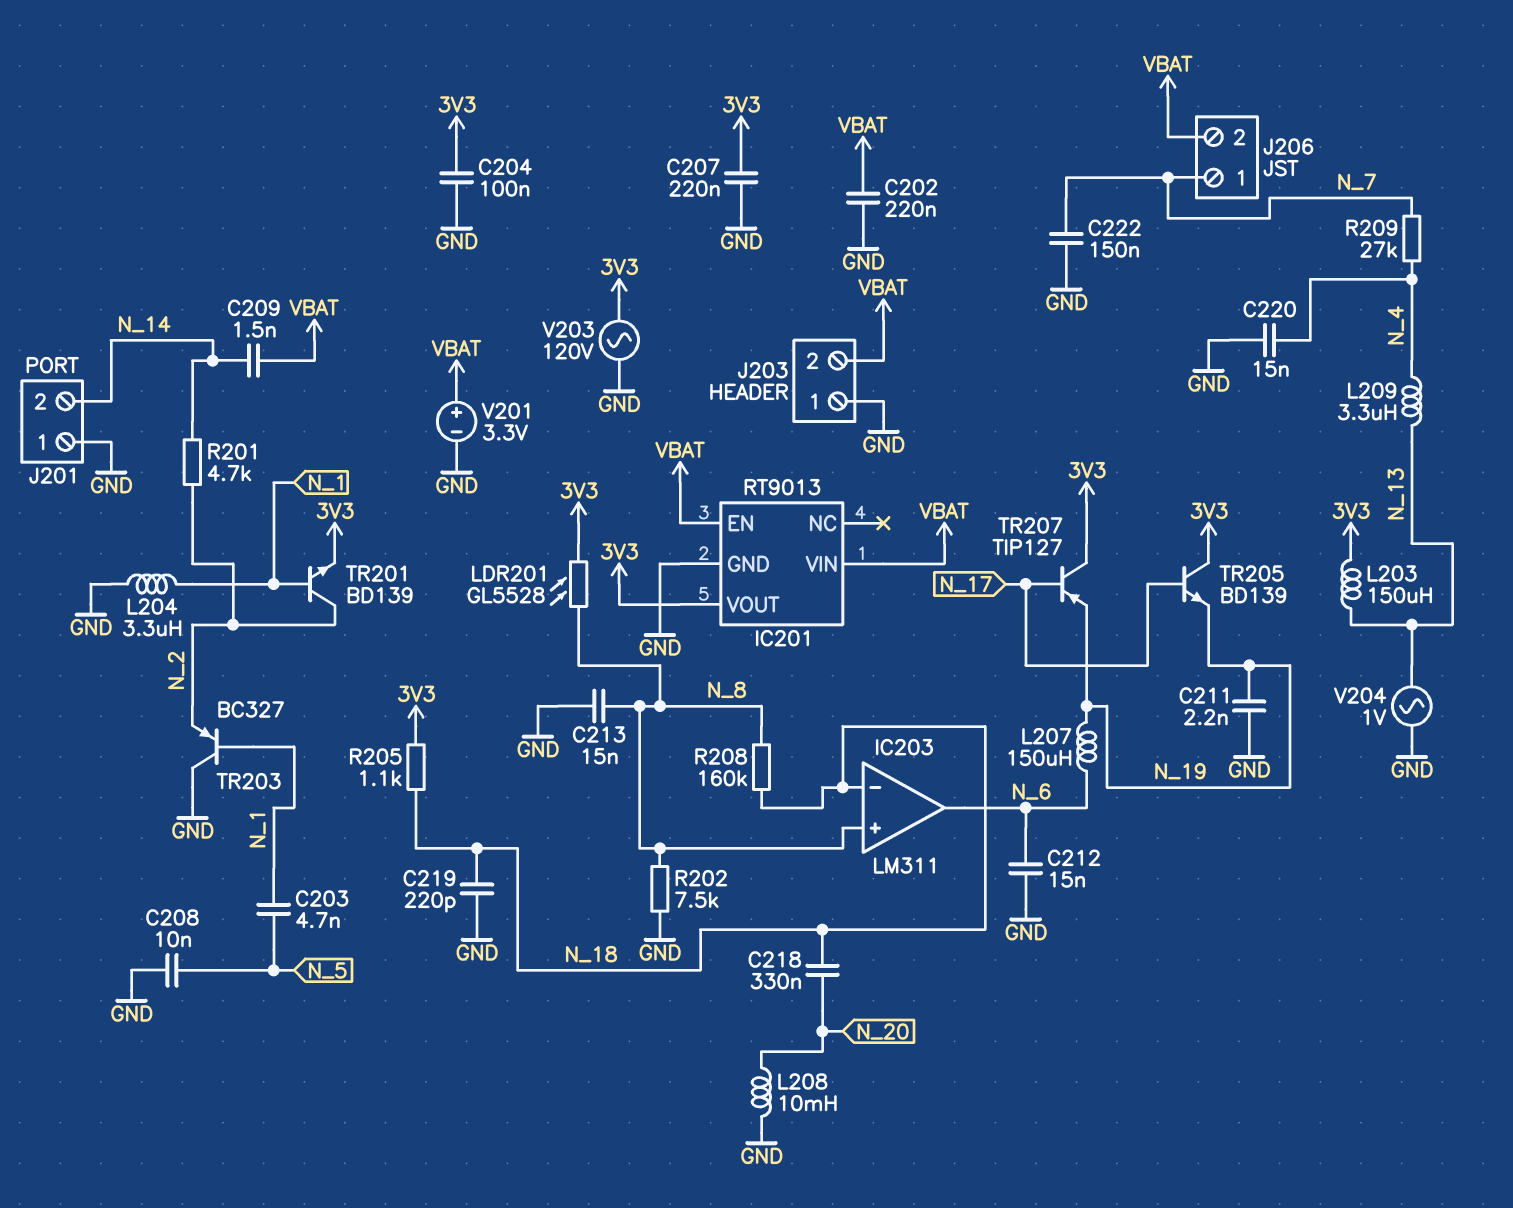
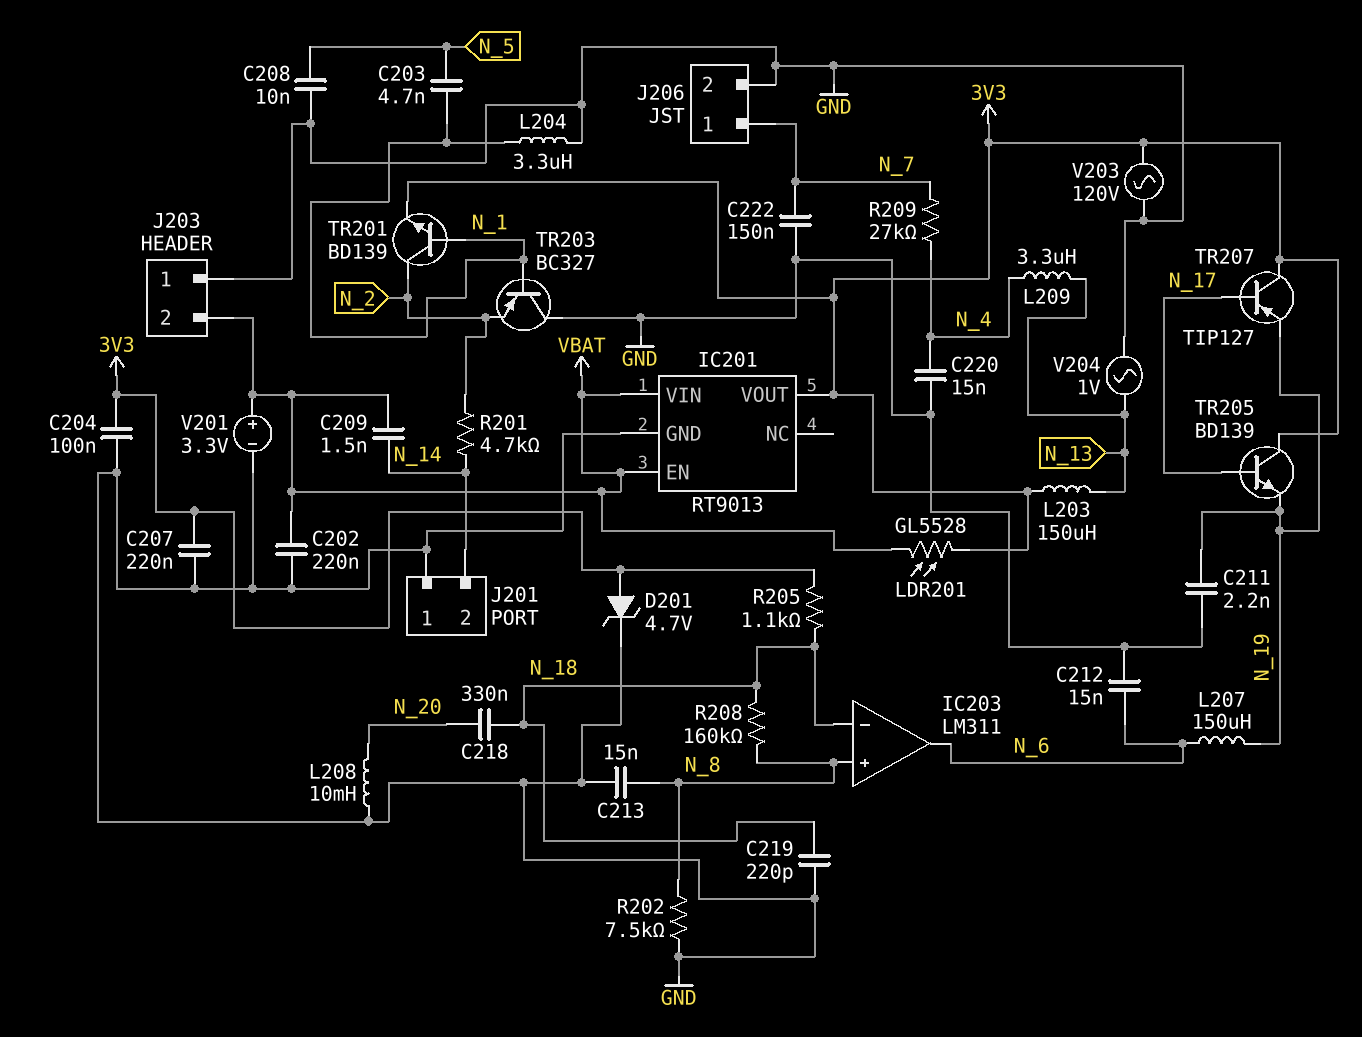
D201: none -> zener 4.7V (A 3V3, K GND)
J206 pin 2: VBAT -> GND
LDR201: GL5528 (3V3, N_8) -> GL5528 (3V3, VBAT)

